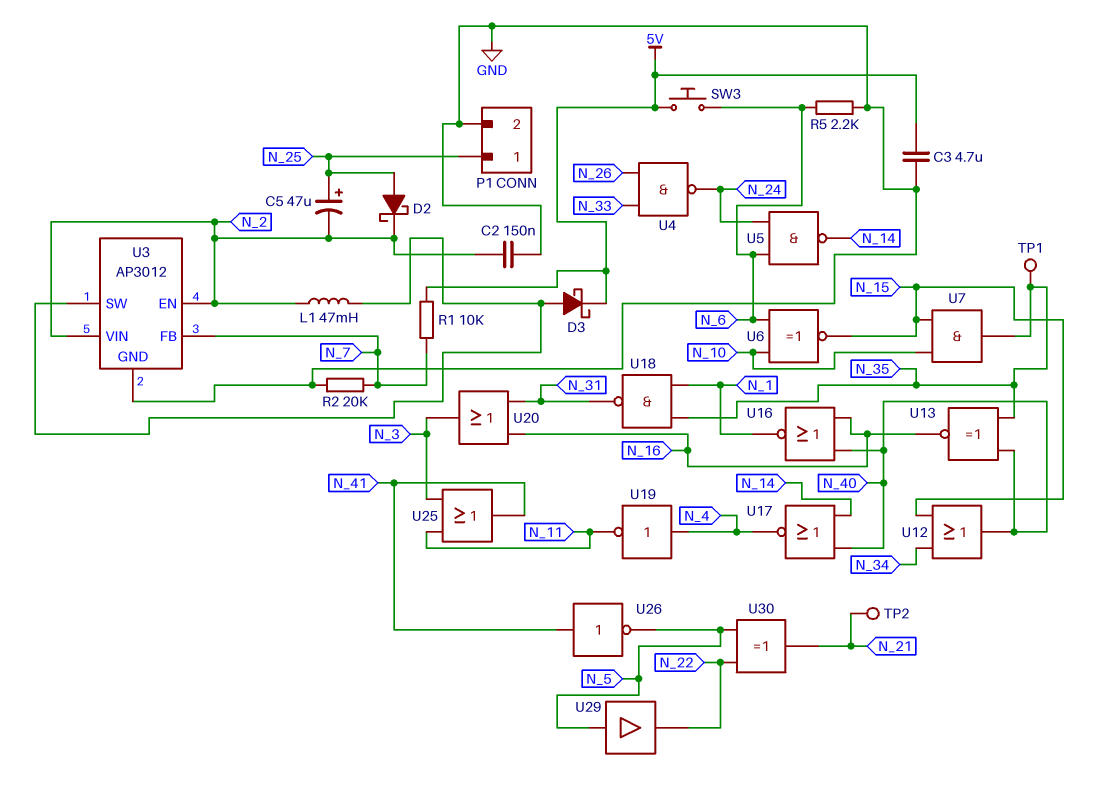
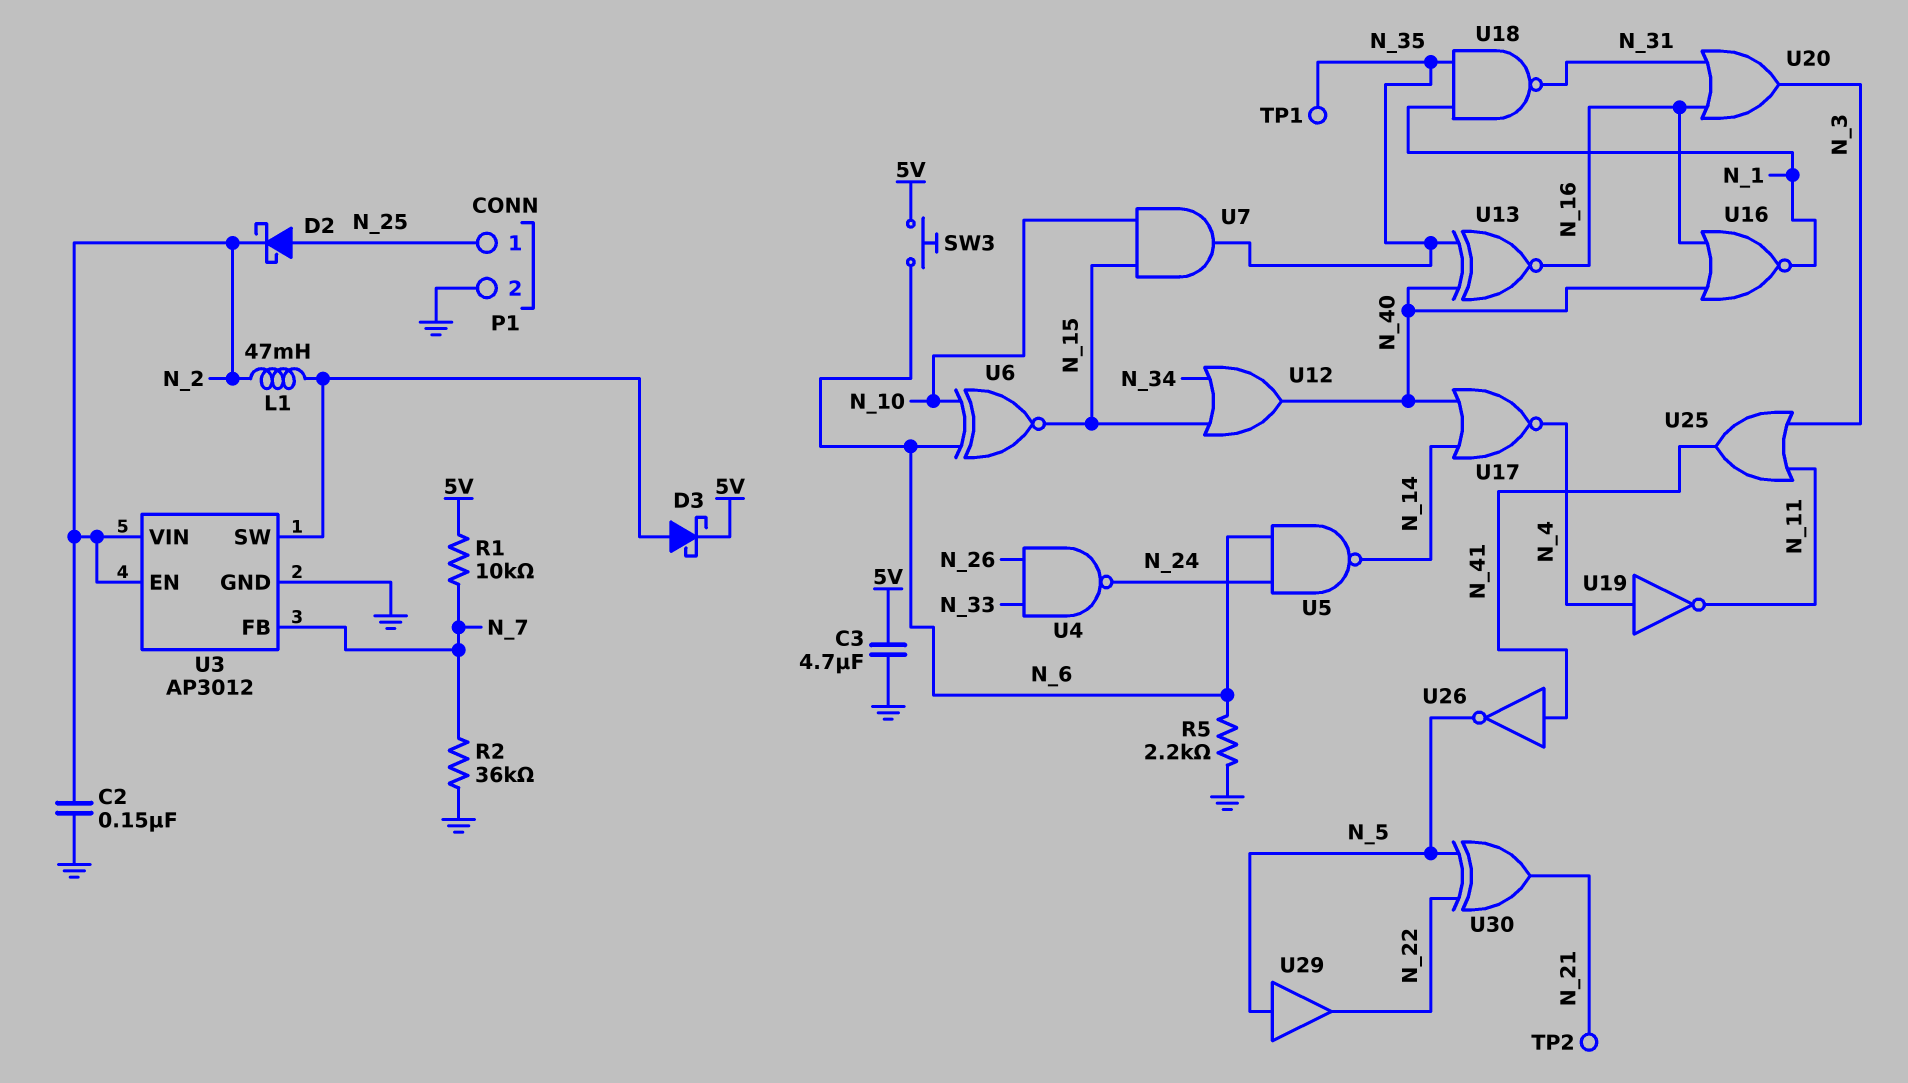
C5: 47uF (plus N_25, minus N_2) -> none
R2: 20k (GND, N_7) -> 36k (GND, N_7)

